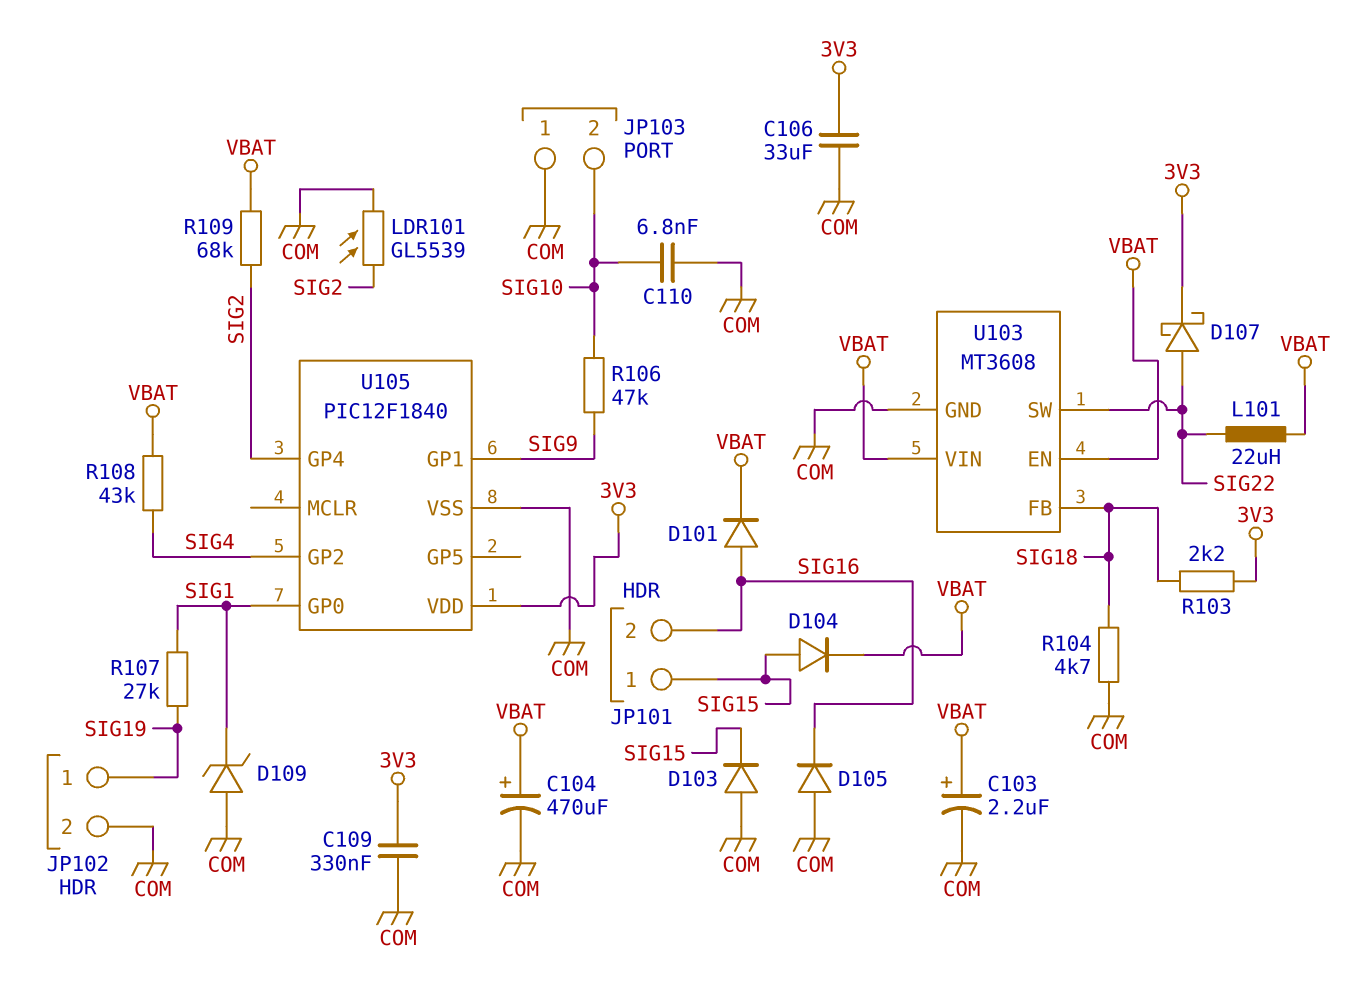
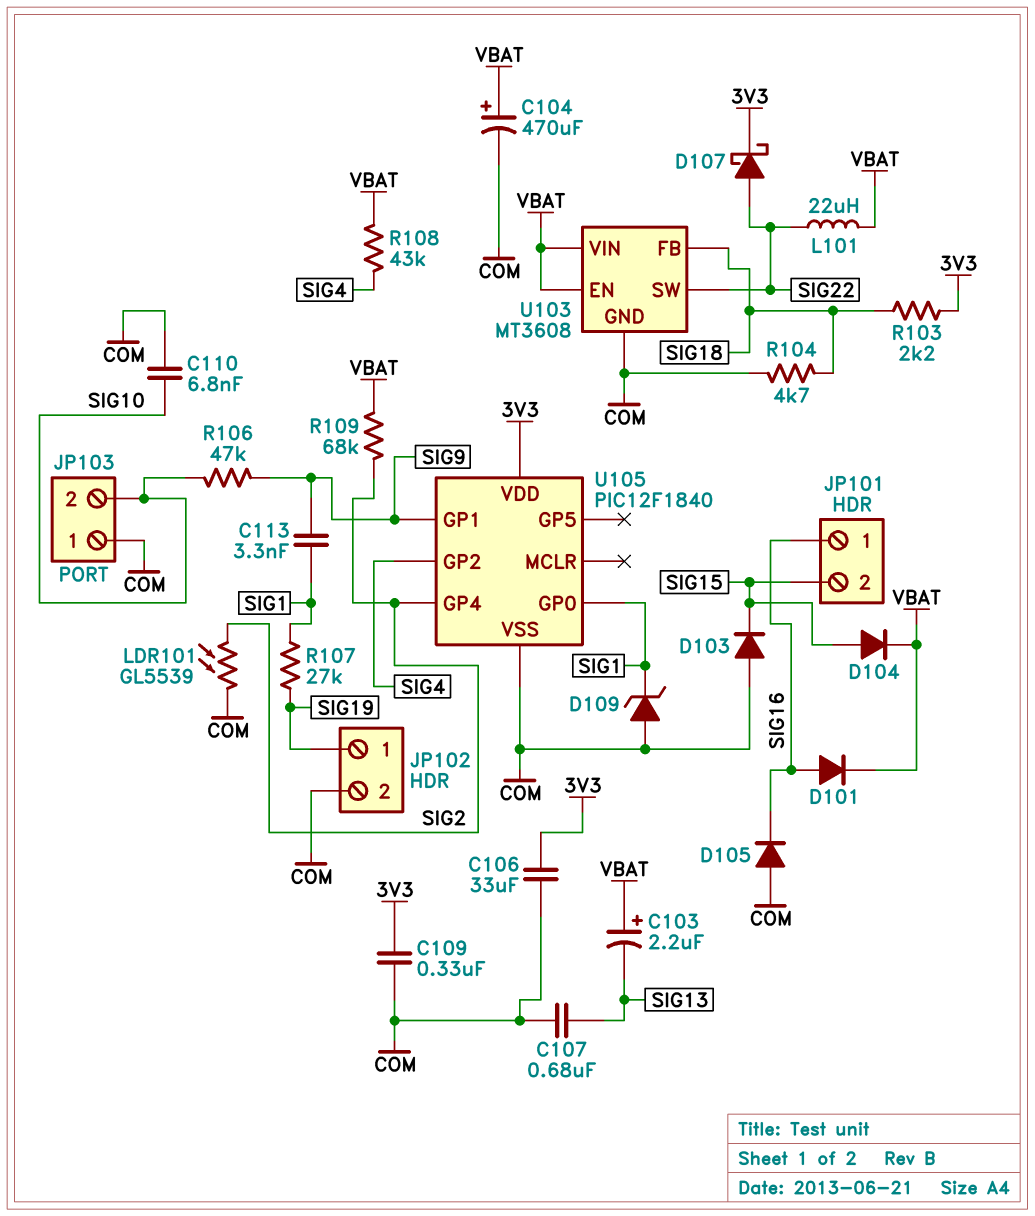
C103: 2.2uF (plus VBAT, minus COM) -> 2.2uF (plus VBAT, minus SIG13)
C107: none -> 680nF (COM, SIG13)
C113: none -> 3.3nF (SIG1, SIG9)
JP101 pin 1: SIG15 -> SIG16
JP101 pin 2: SIG16 -> SIG15

